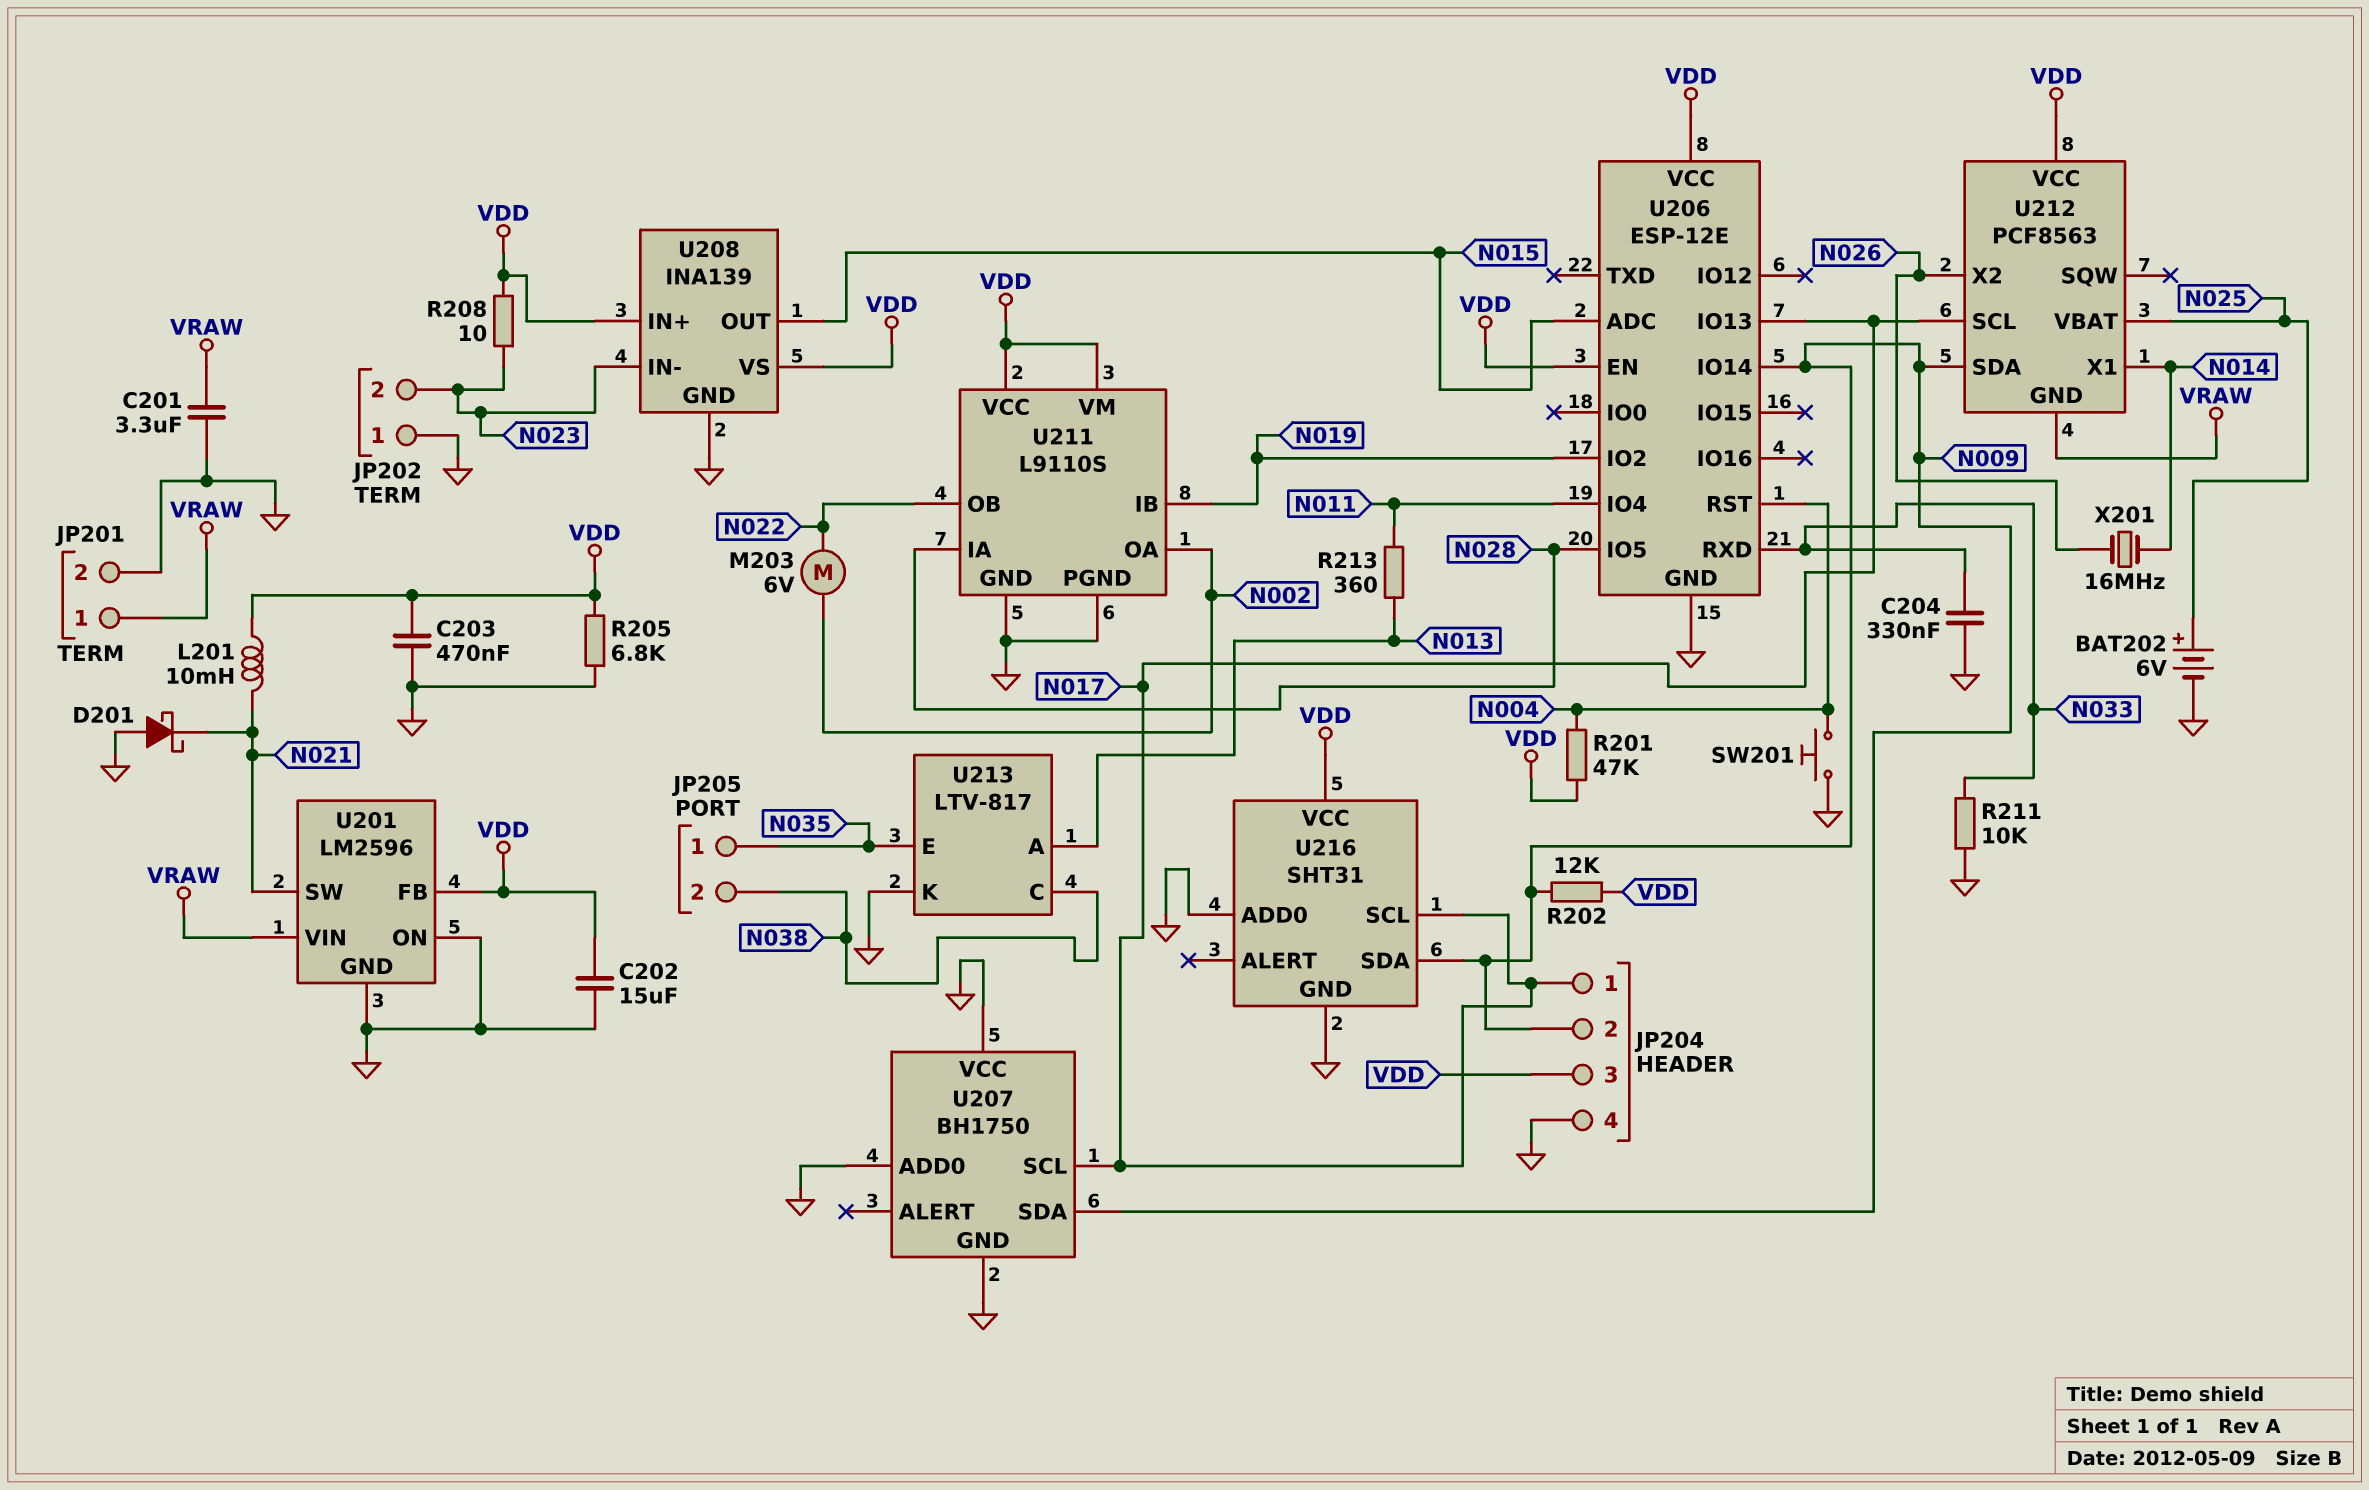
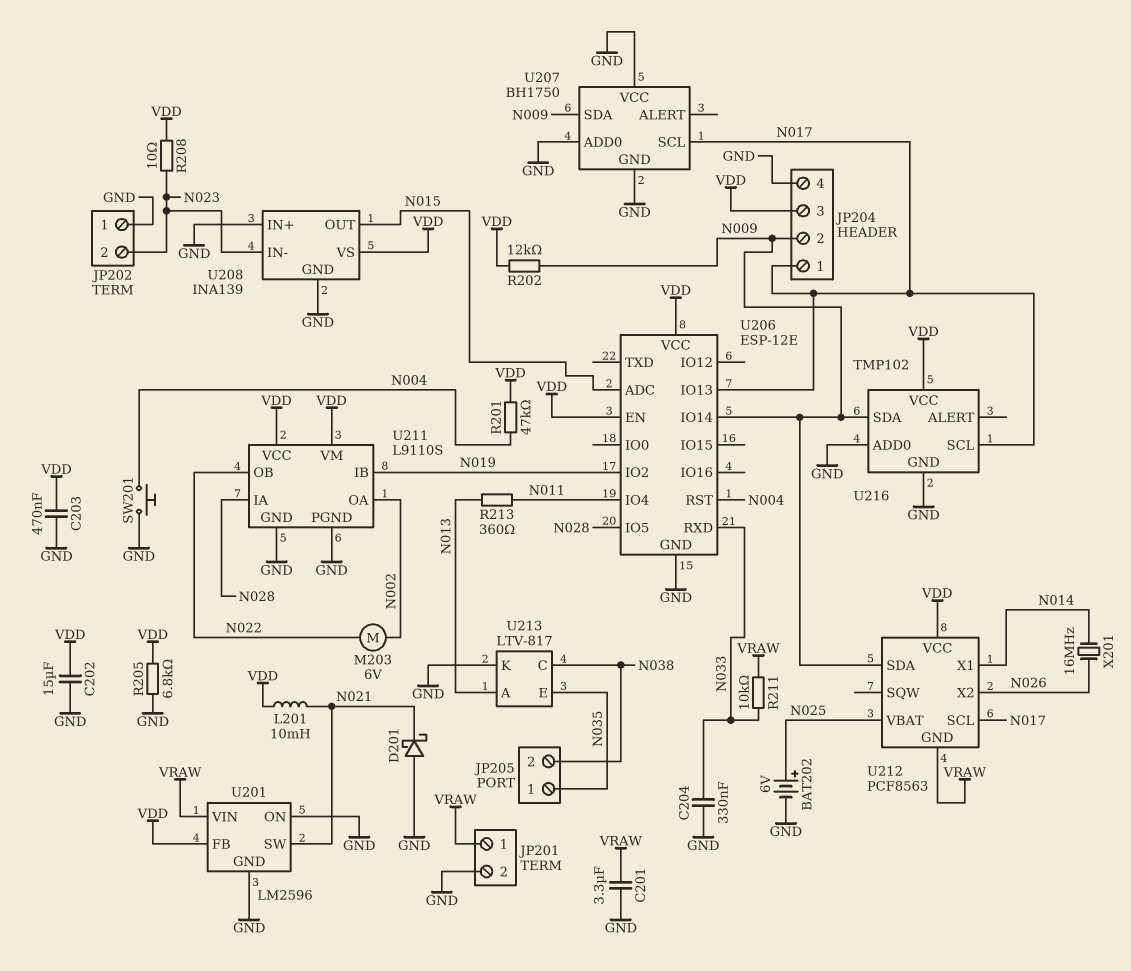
R211: 10k (GND, N033) -> 10k (N033, VRAW)
U208 pin IN+: VDD -> GND
U216: SHT31 -> TMP102

